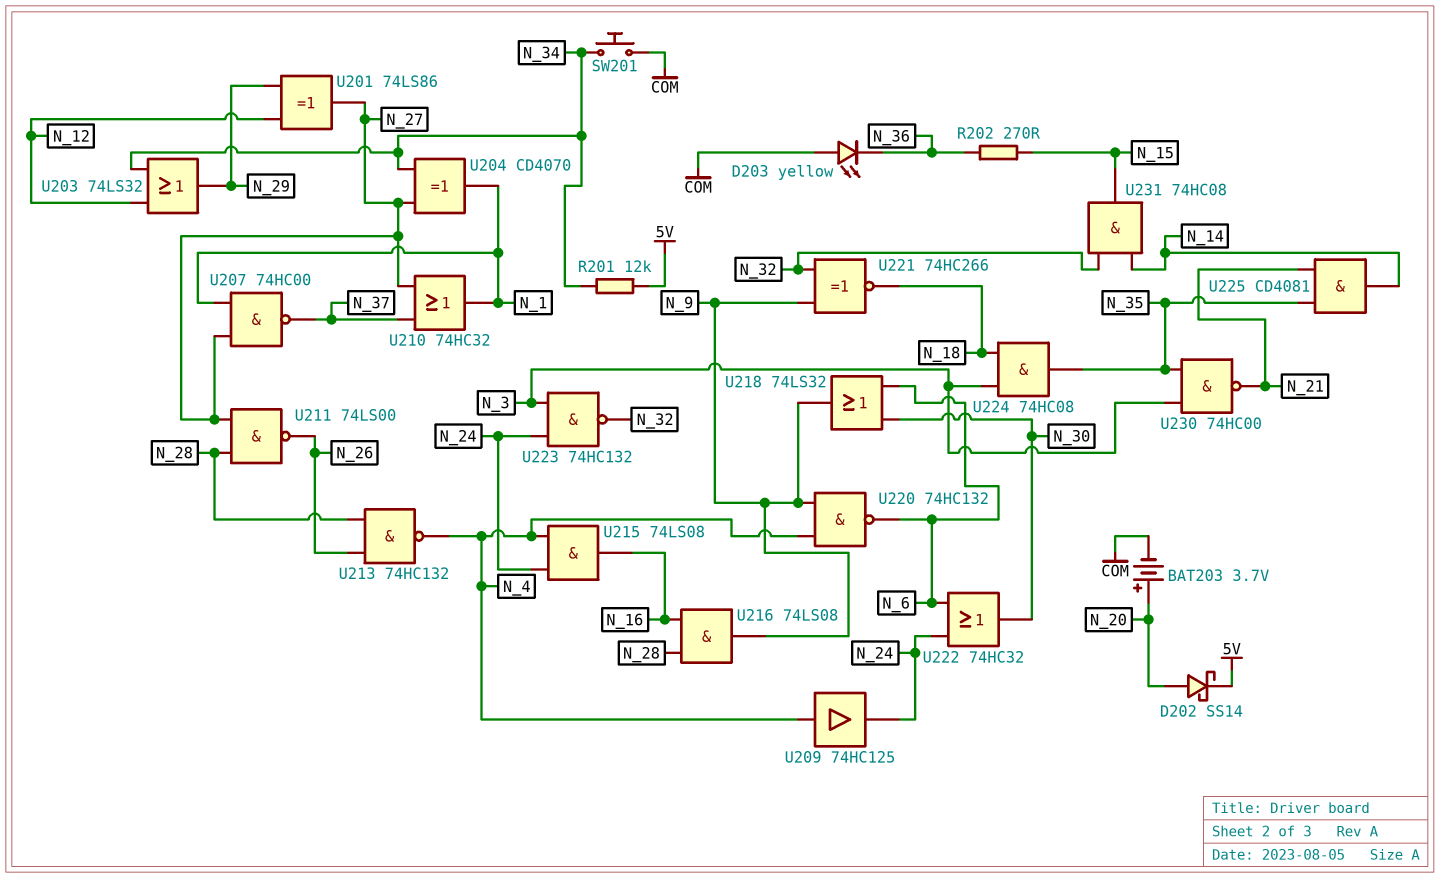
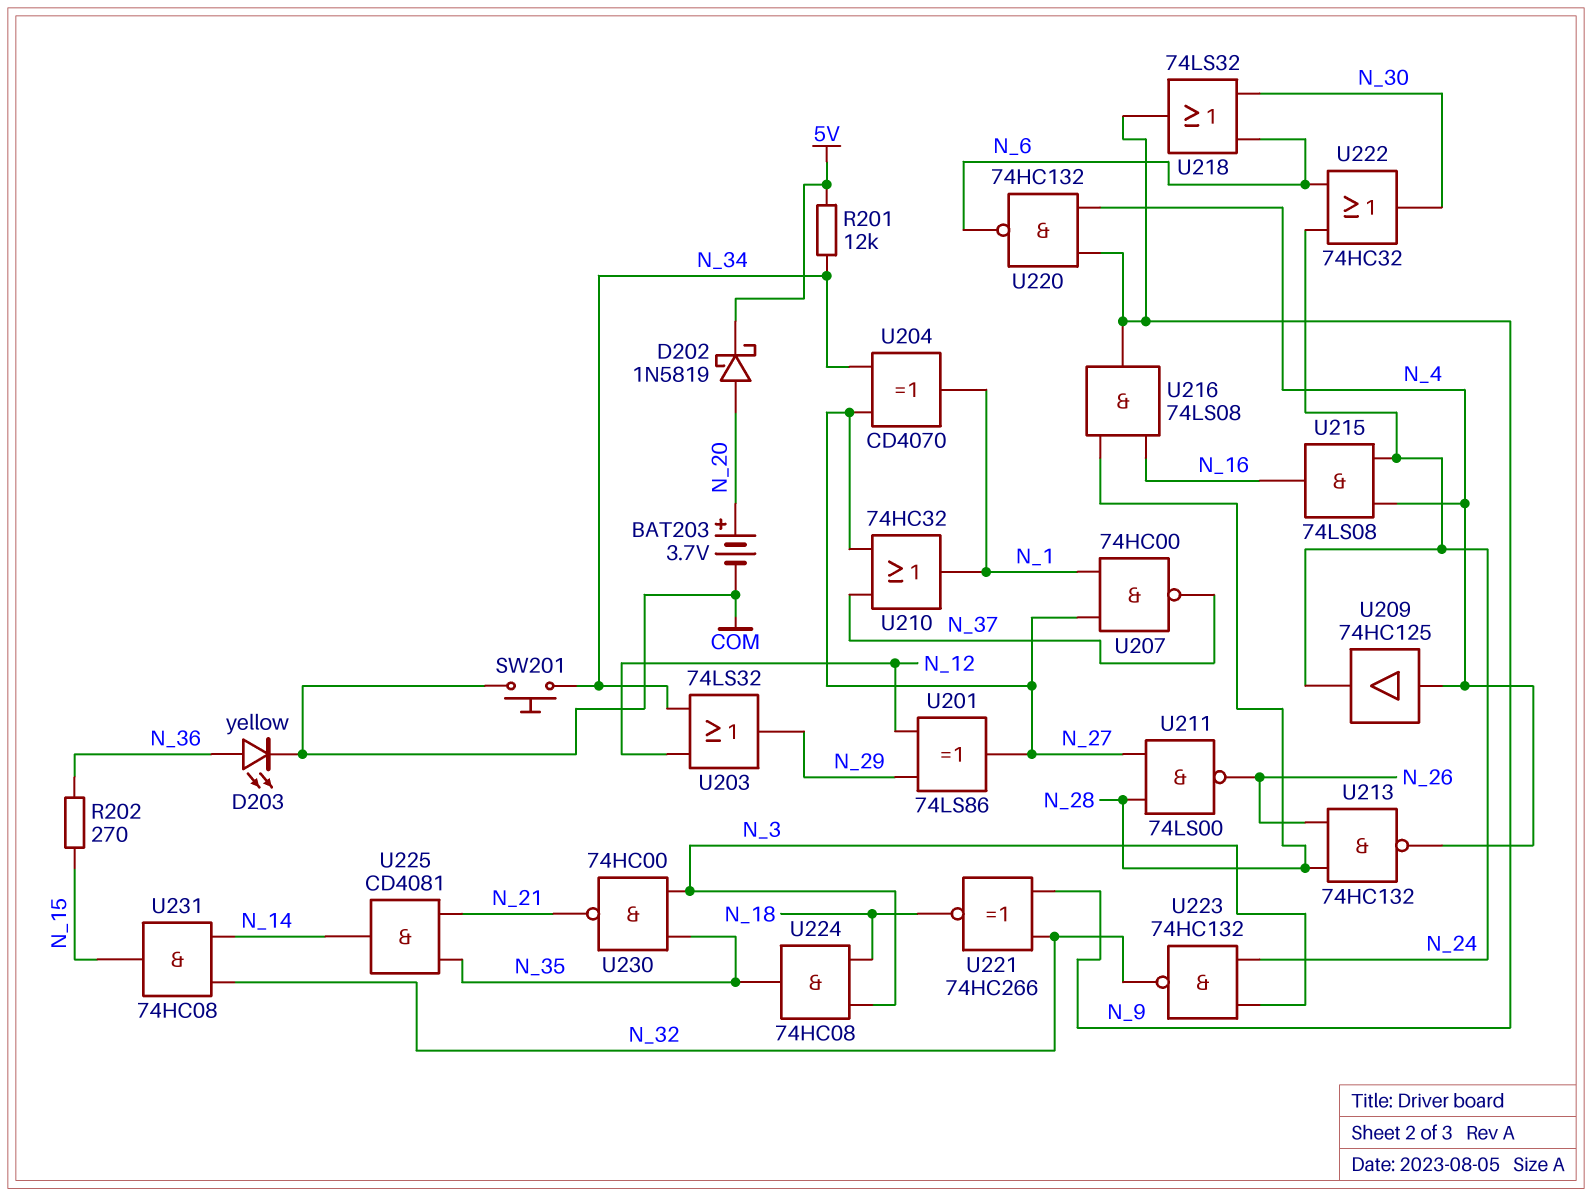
D202: schottky SS14 (A N_20, K 5V) -> schottky 1N5819 (A N_20, K 5V)
D203: LED yellow (A COM, K N_36) -> LED yellow (A N_36, K COM)

